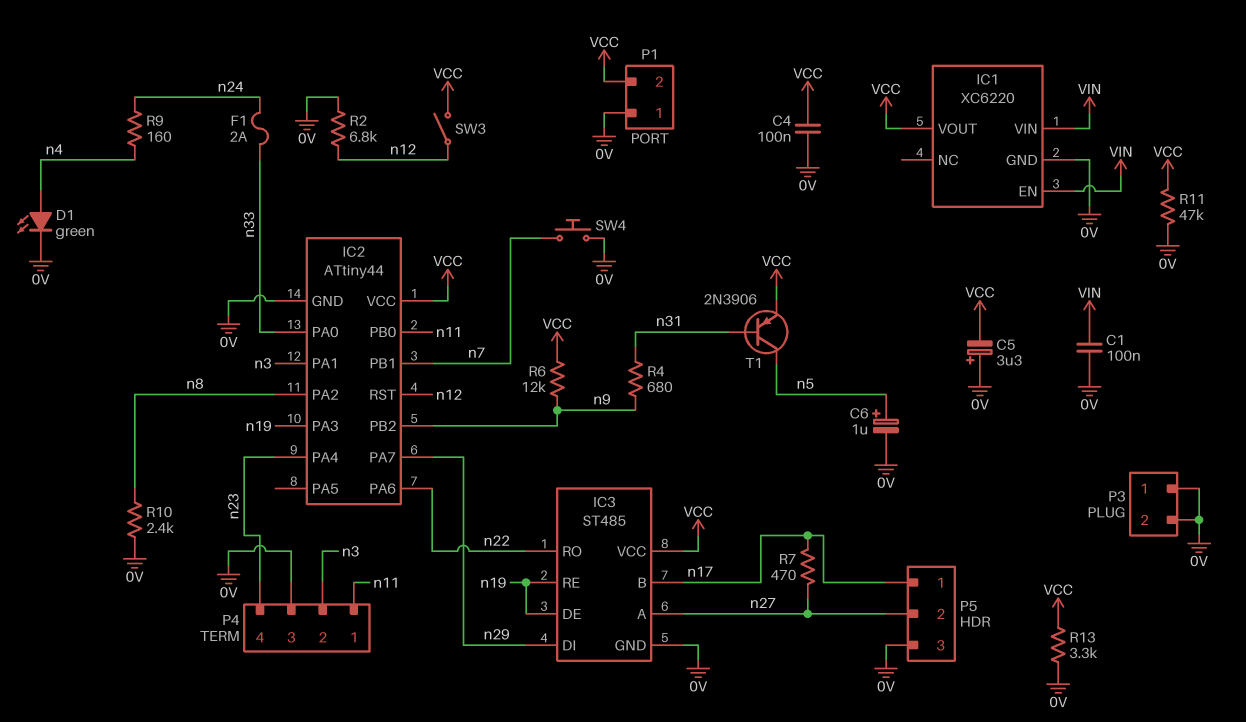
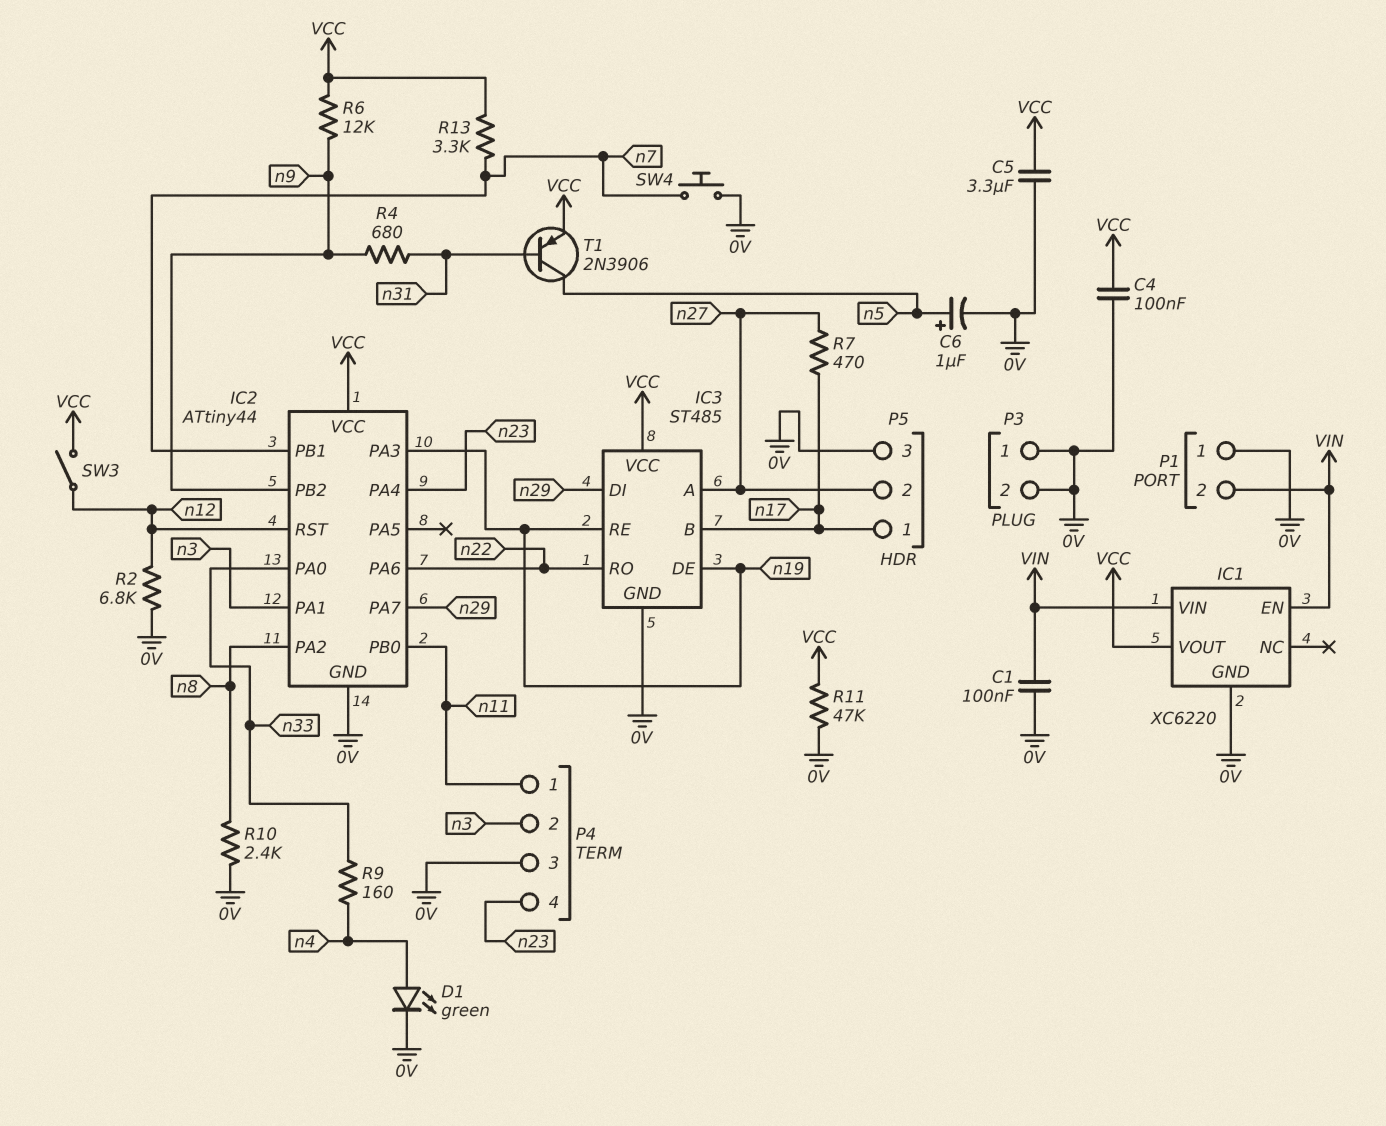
C5: 3.3uF (plus 0V, minus VCC) -> 3.3uF (0V, VCC)
F1: 2A (n24, n33) -> none
P1 pin 2: VCC -> VIN
R9: 160 (n4, n24) -> 160 (n4, n33)
R13: 3.3k (0V, VCC) -> 3.3k (VCC, n7)

